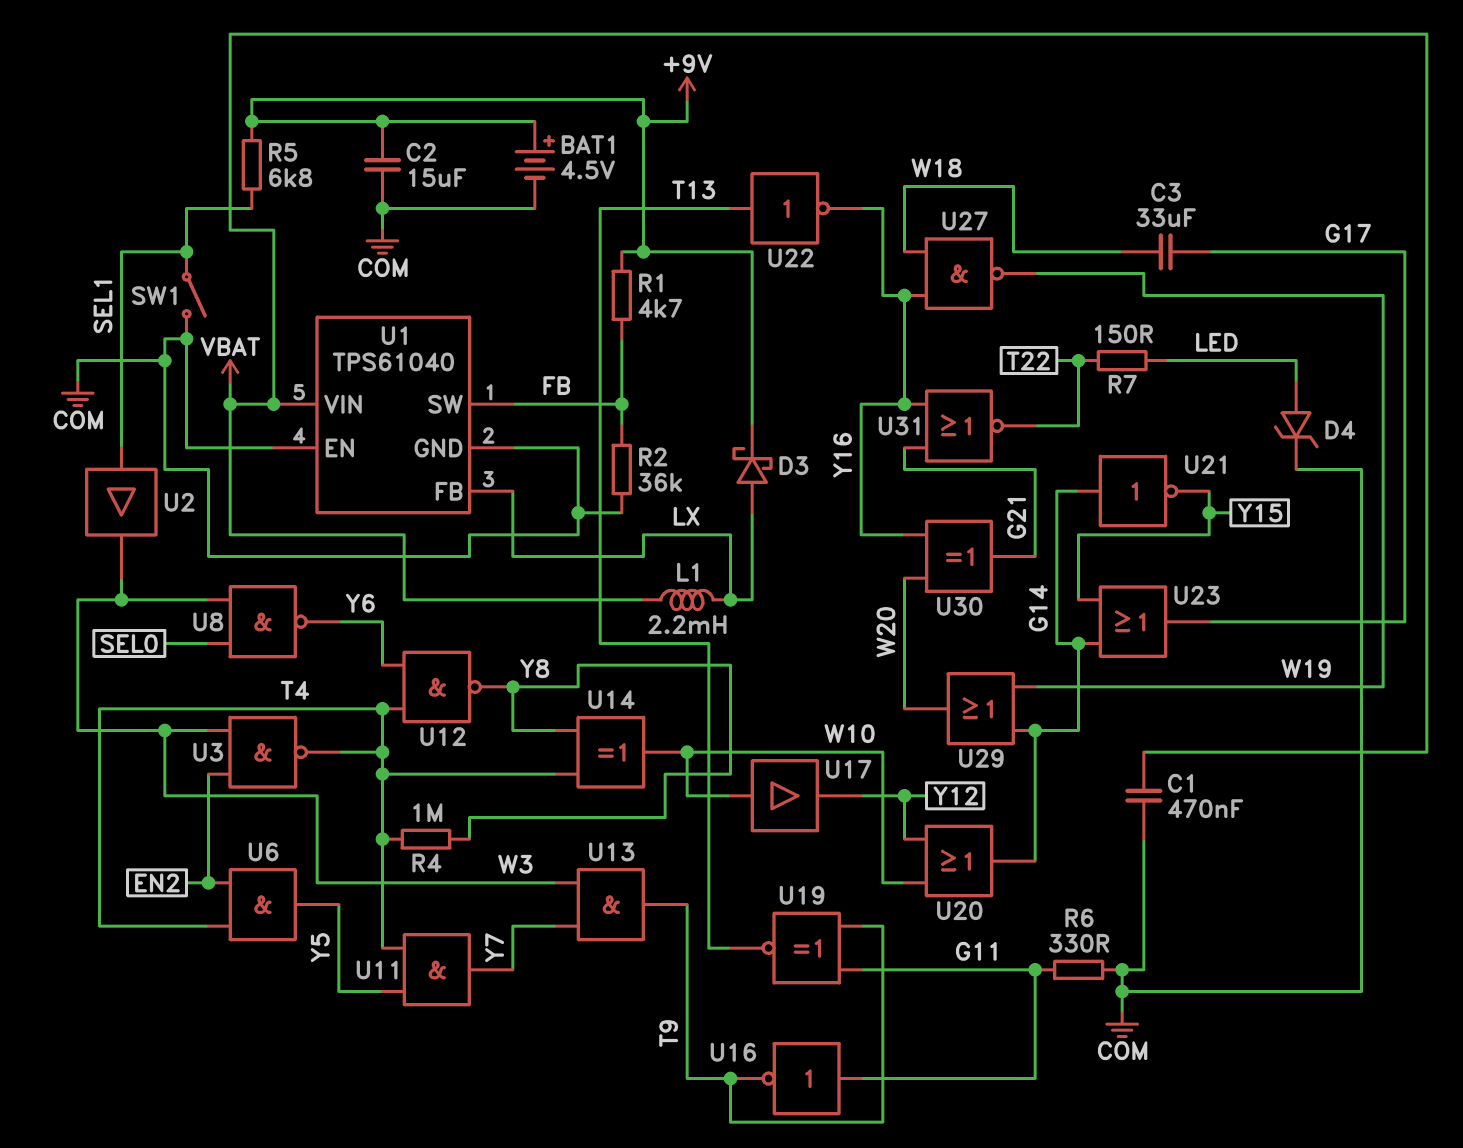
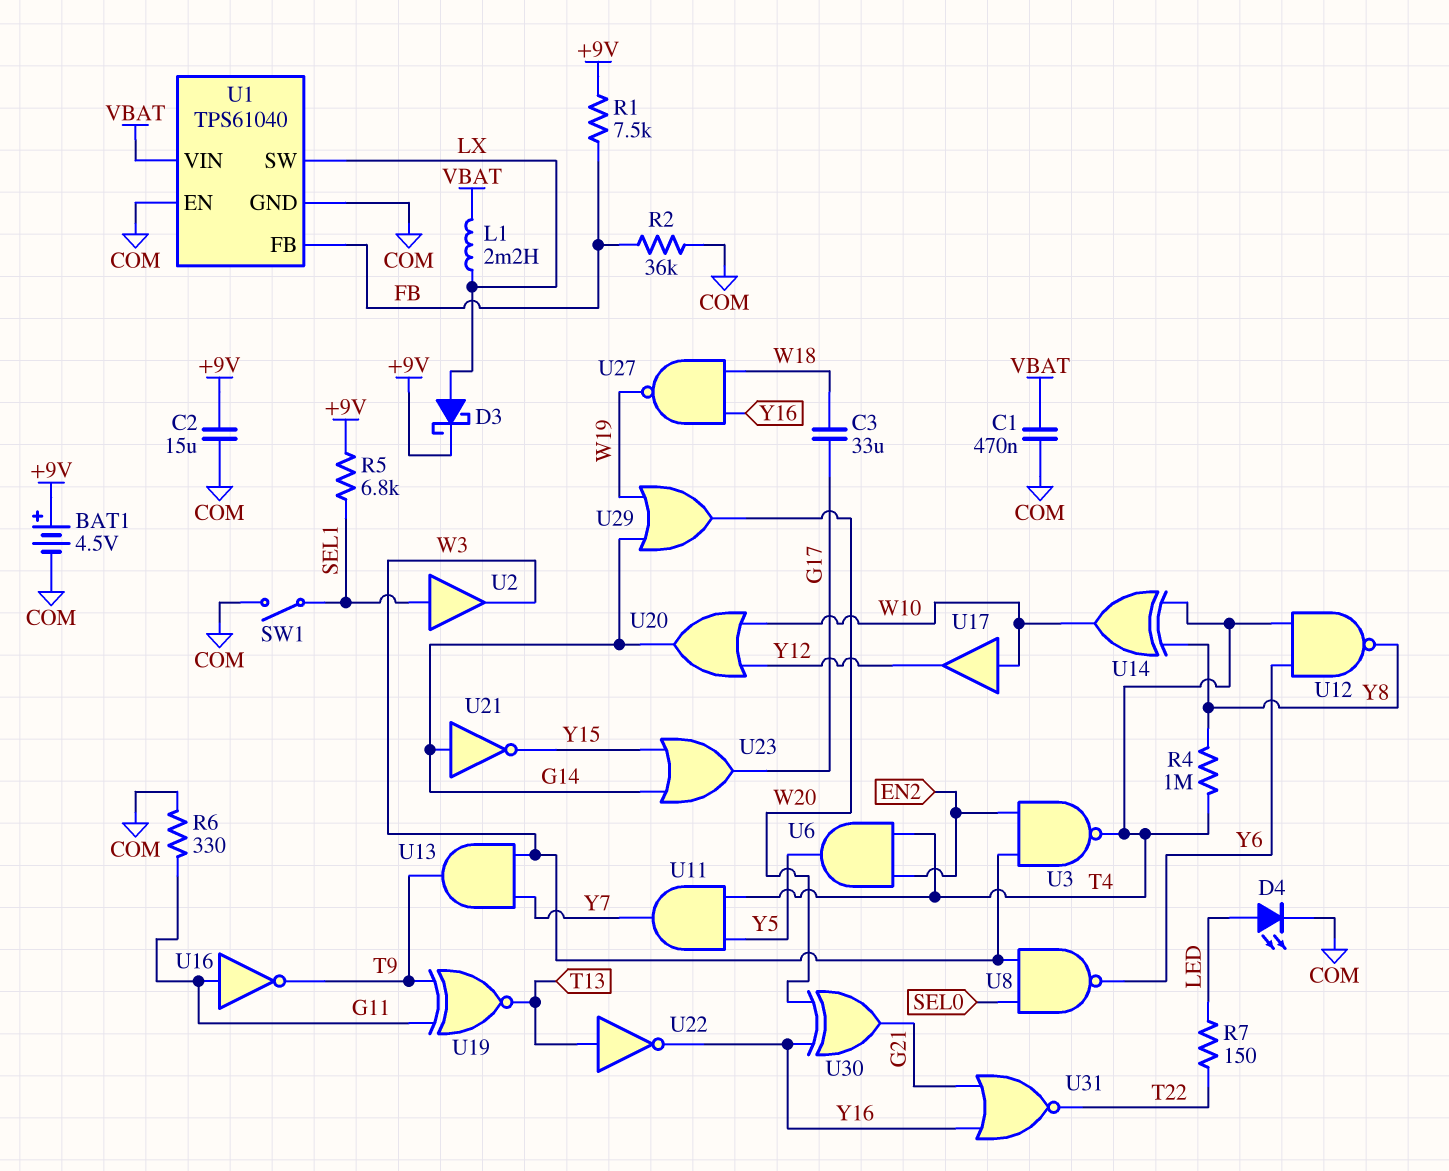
D4: zener (A LED, K COM) -> LED (A LED, K COM)
R1: 4.7k (+9V, FB) -> 7.5k (+9V, FB)
U1 pin FB: LX -> FB
U1 pin SW: FB -> LX

